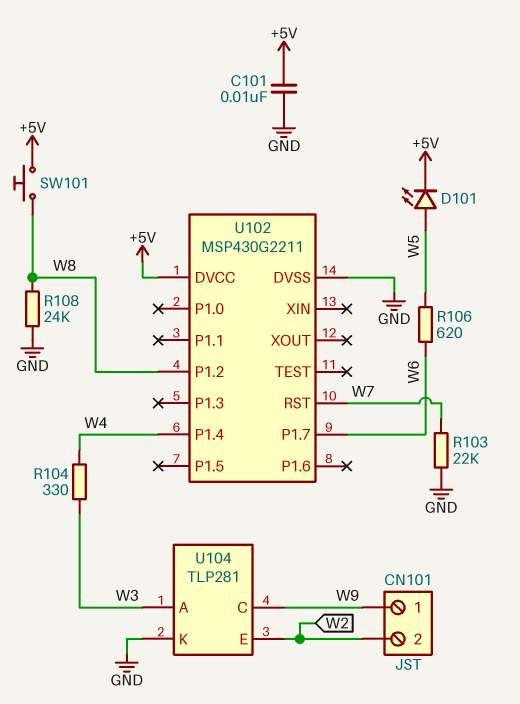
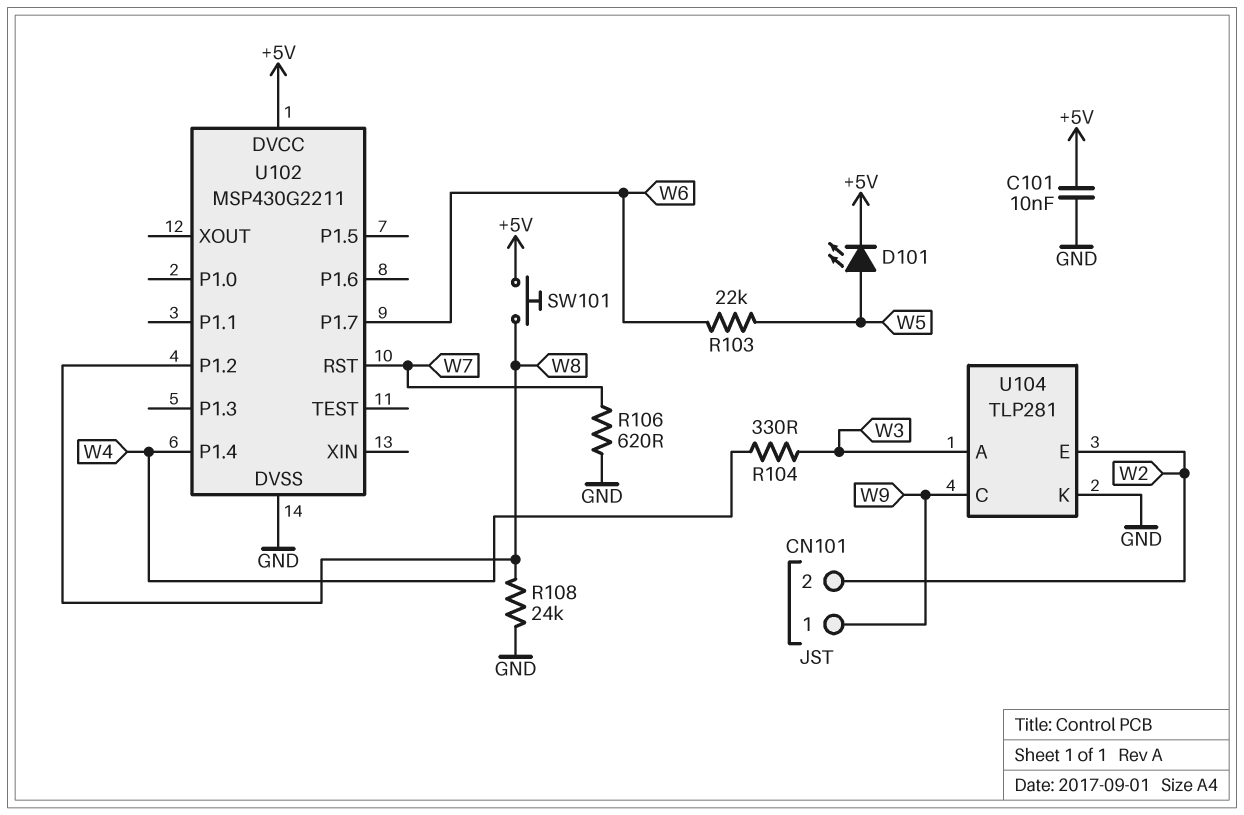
R103: 22k (GND, W7) -> 22k (W5, W6)
R106: 620 (W5, W6) -> 620 (GND, W7)

